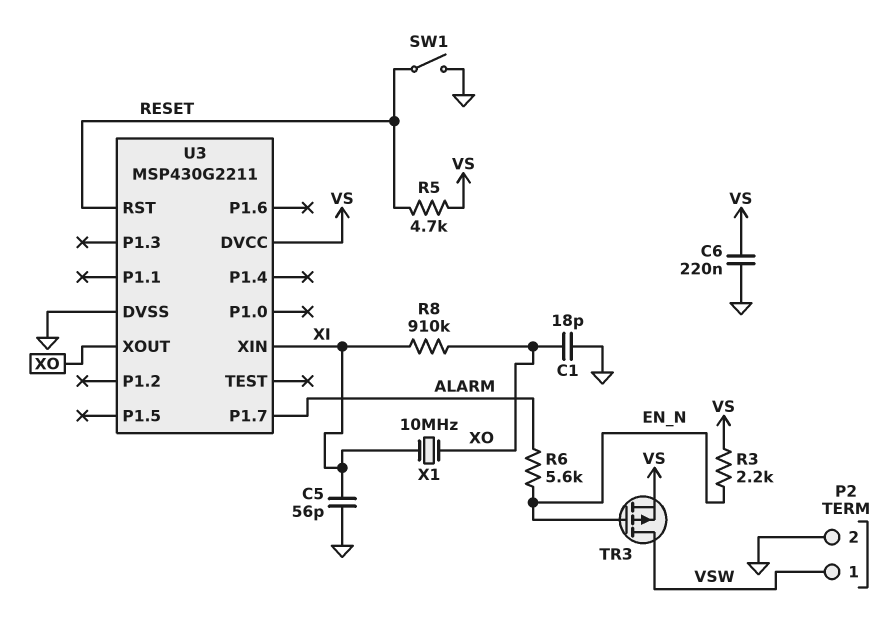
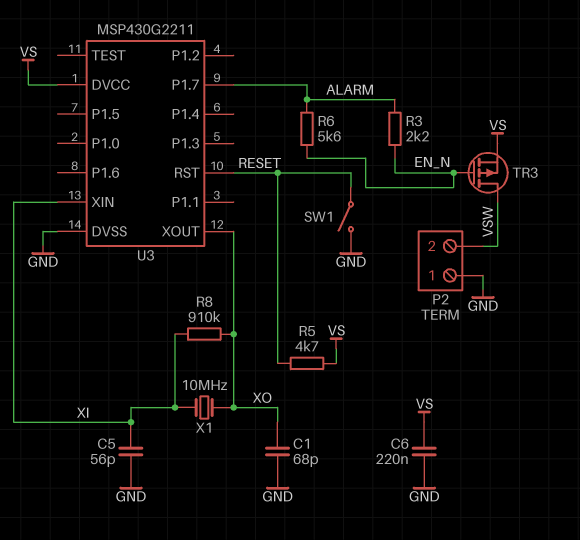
C1: 18pF (GND, XO) -> 68pF (GND, XO)
P2 pin 1: VSW -> GND
P2 pin 2: GND -> VSW
R3: 2.2k (EN_N, VS) -> 2.2k (ALARM, EN_N)

